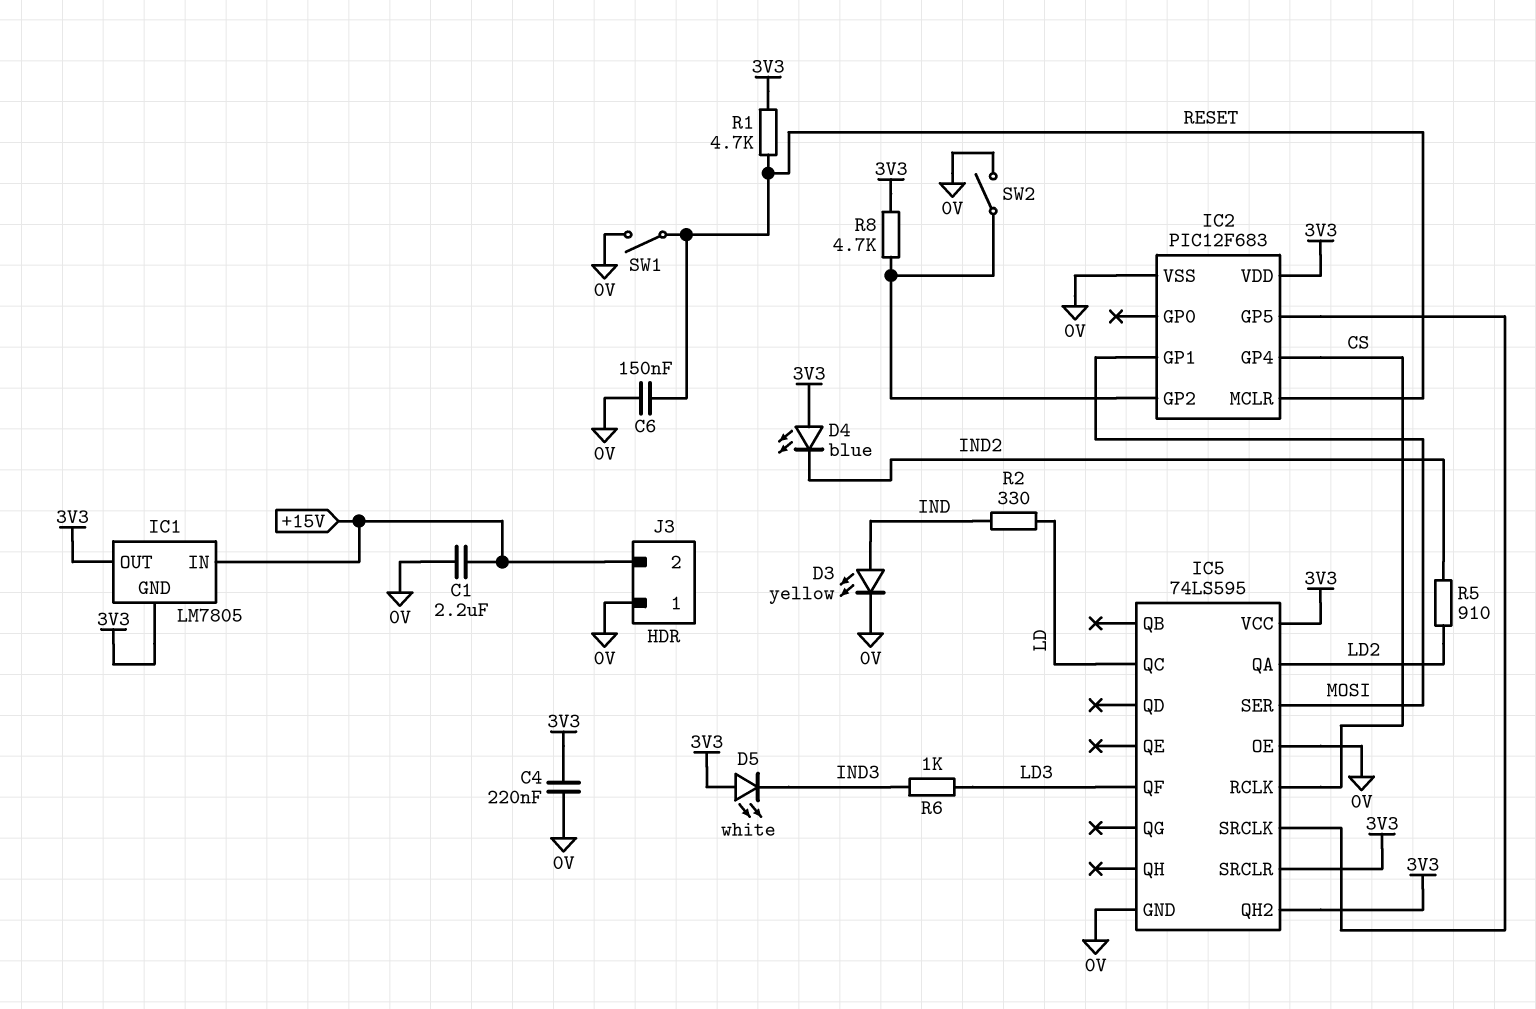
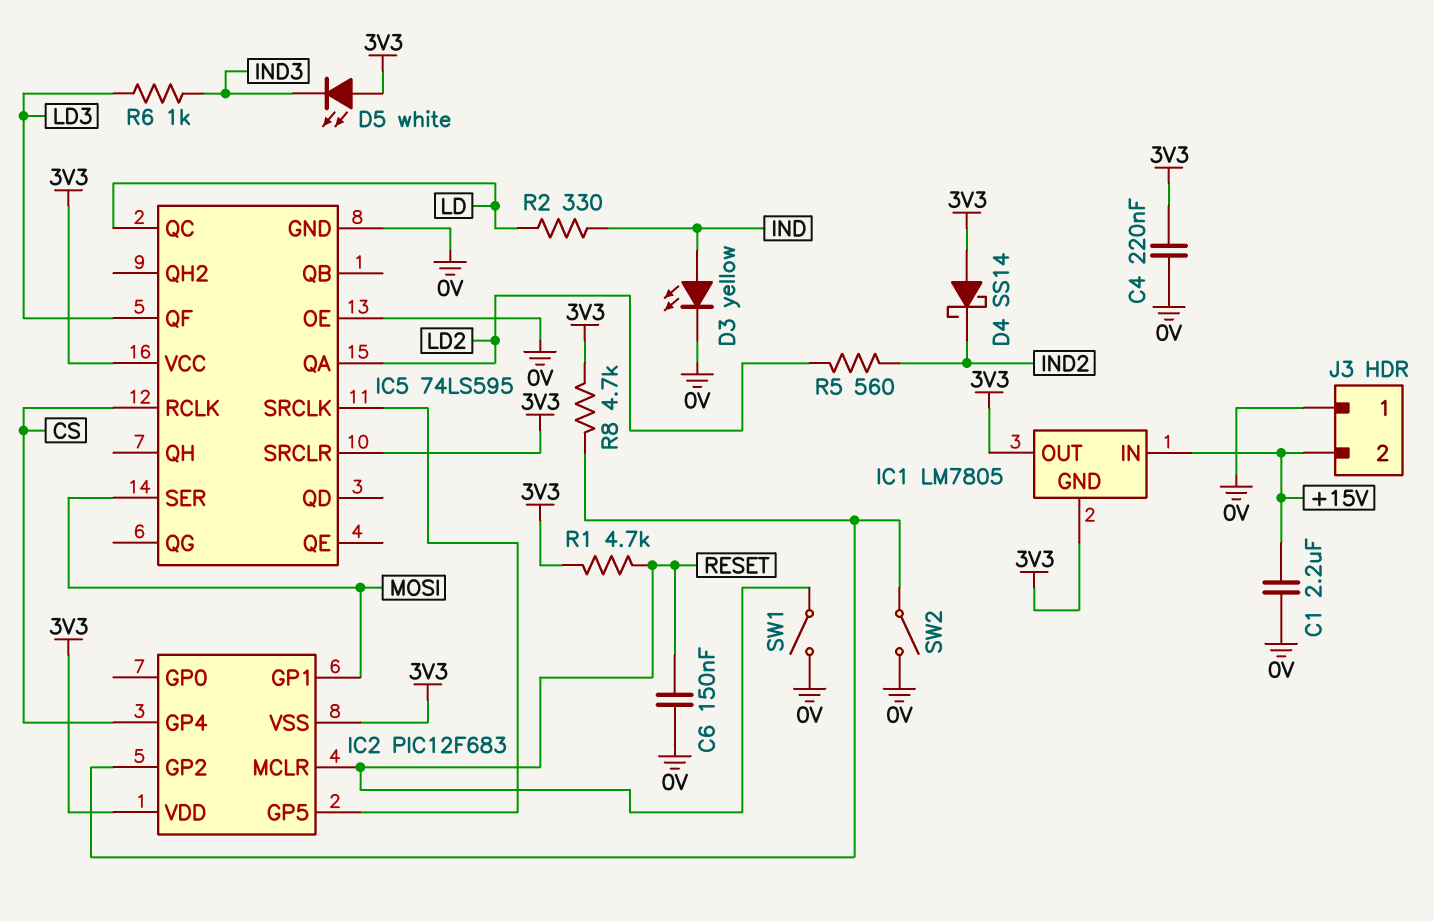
D4: LED blue (A 3V3, K IND2) -> schottky SS14 (A 3V3, K IND2)
IC2 pin VSS: 0V -> 3V3
IC5 pin QH2: 3V3 -> none
R5: 910 (IND2, LD2) -> 560 (IND2, LD2)

